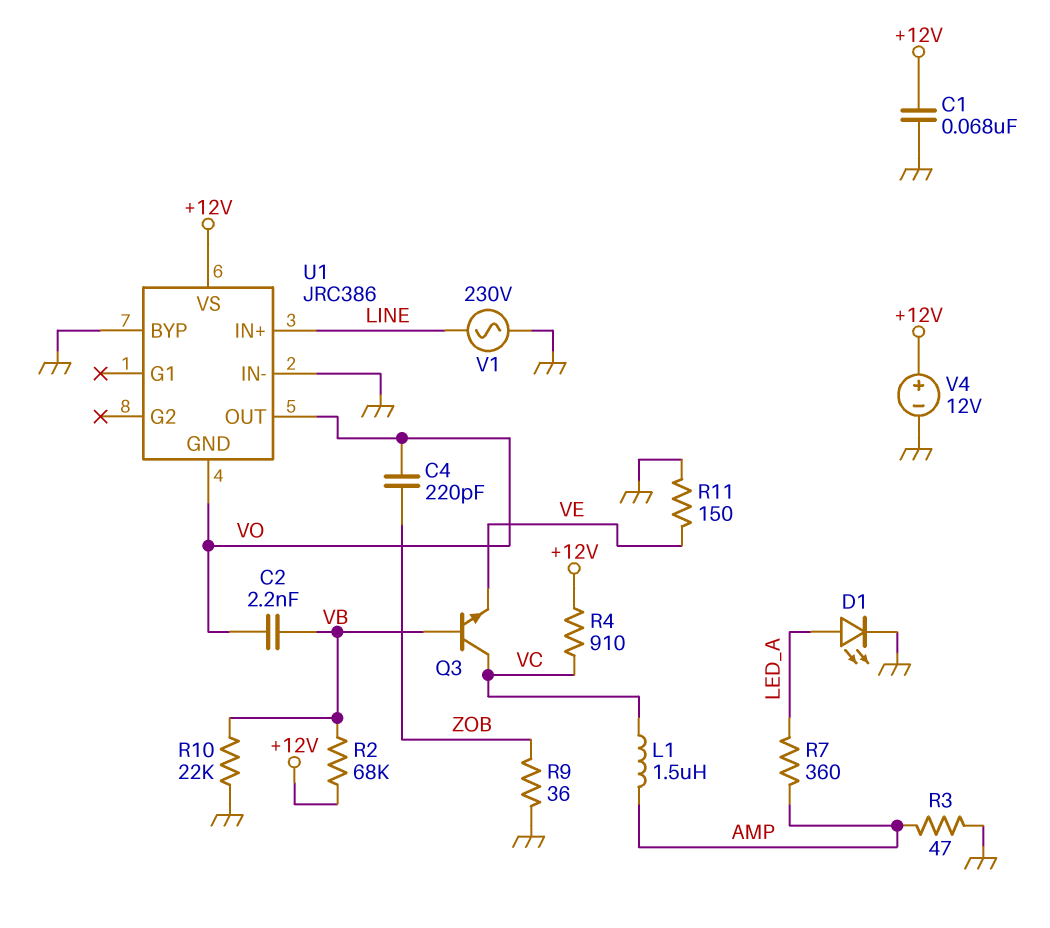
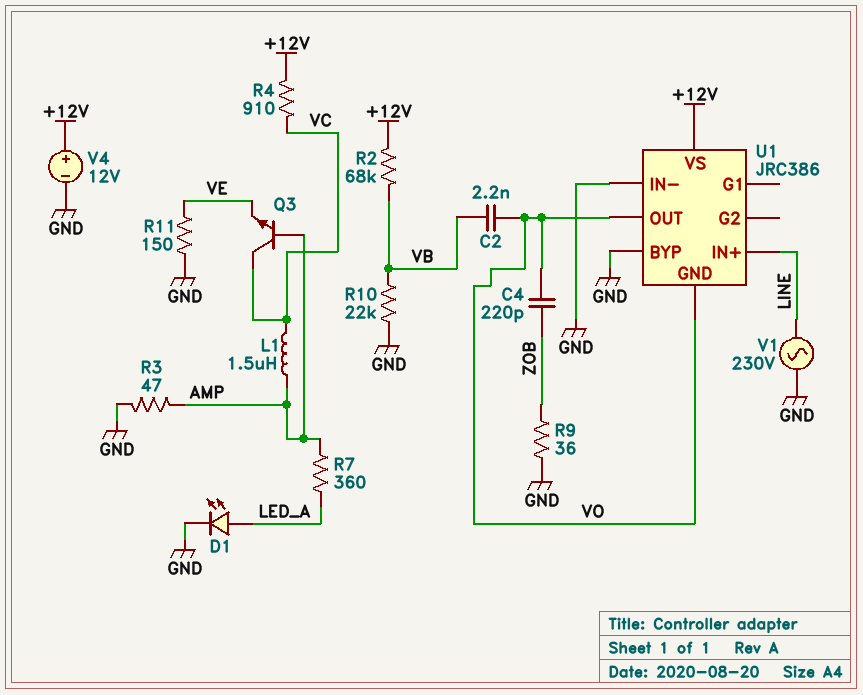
C1: 68nF (+12V, GND) -> none
Q3: NPN (B VB, C VC, E VE) -> NPN (B AMP, C VC, E VE)

